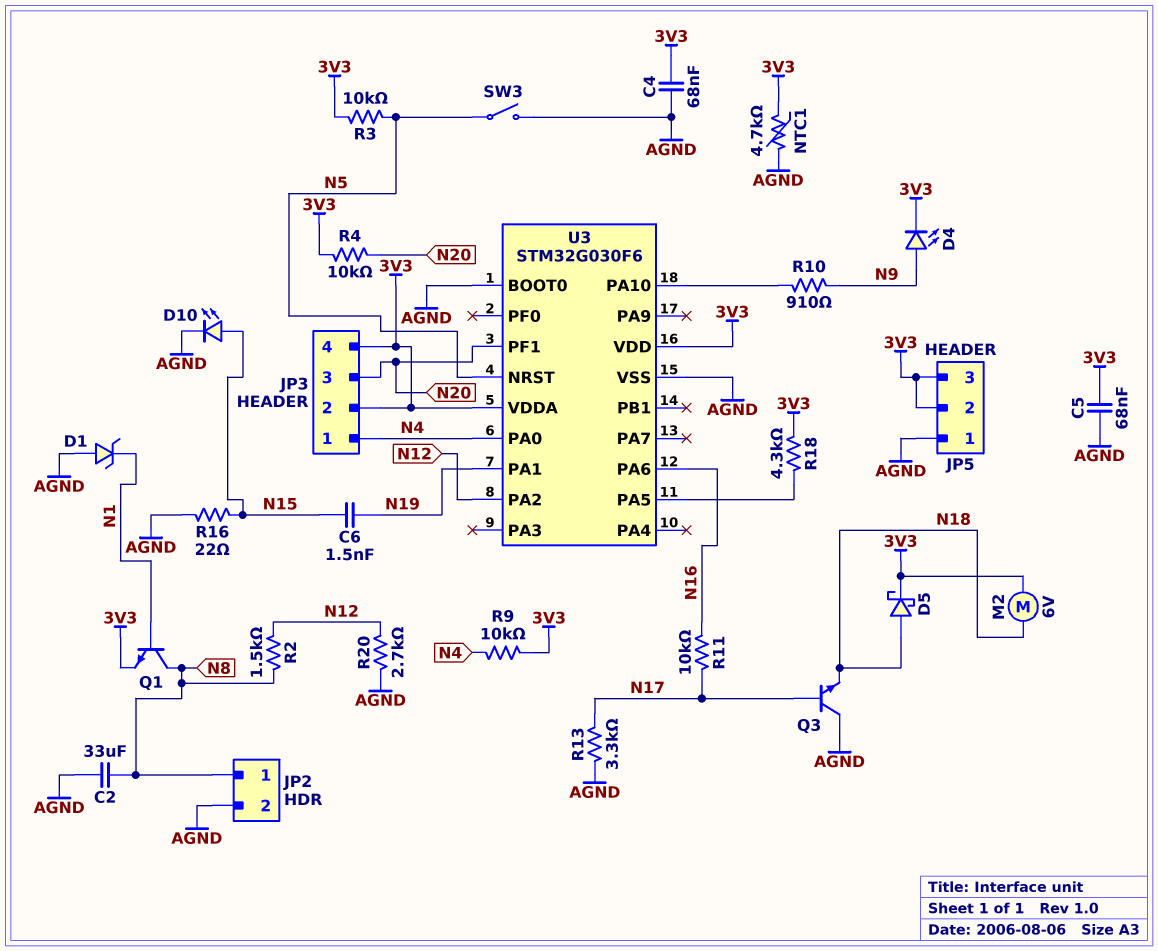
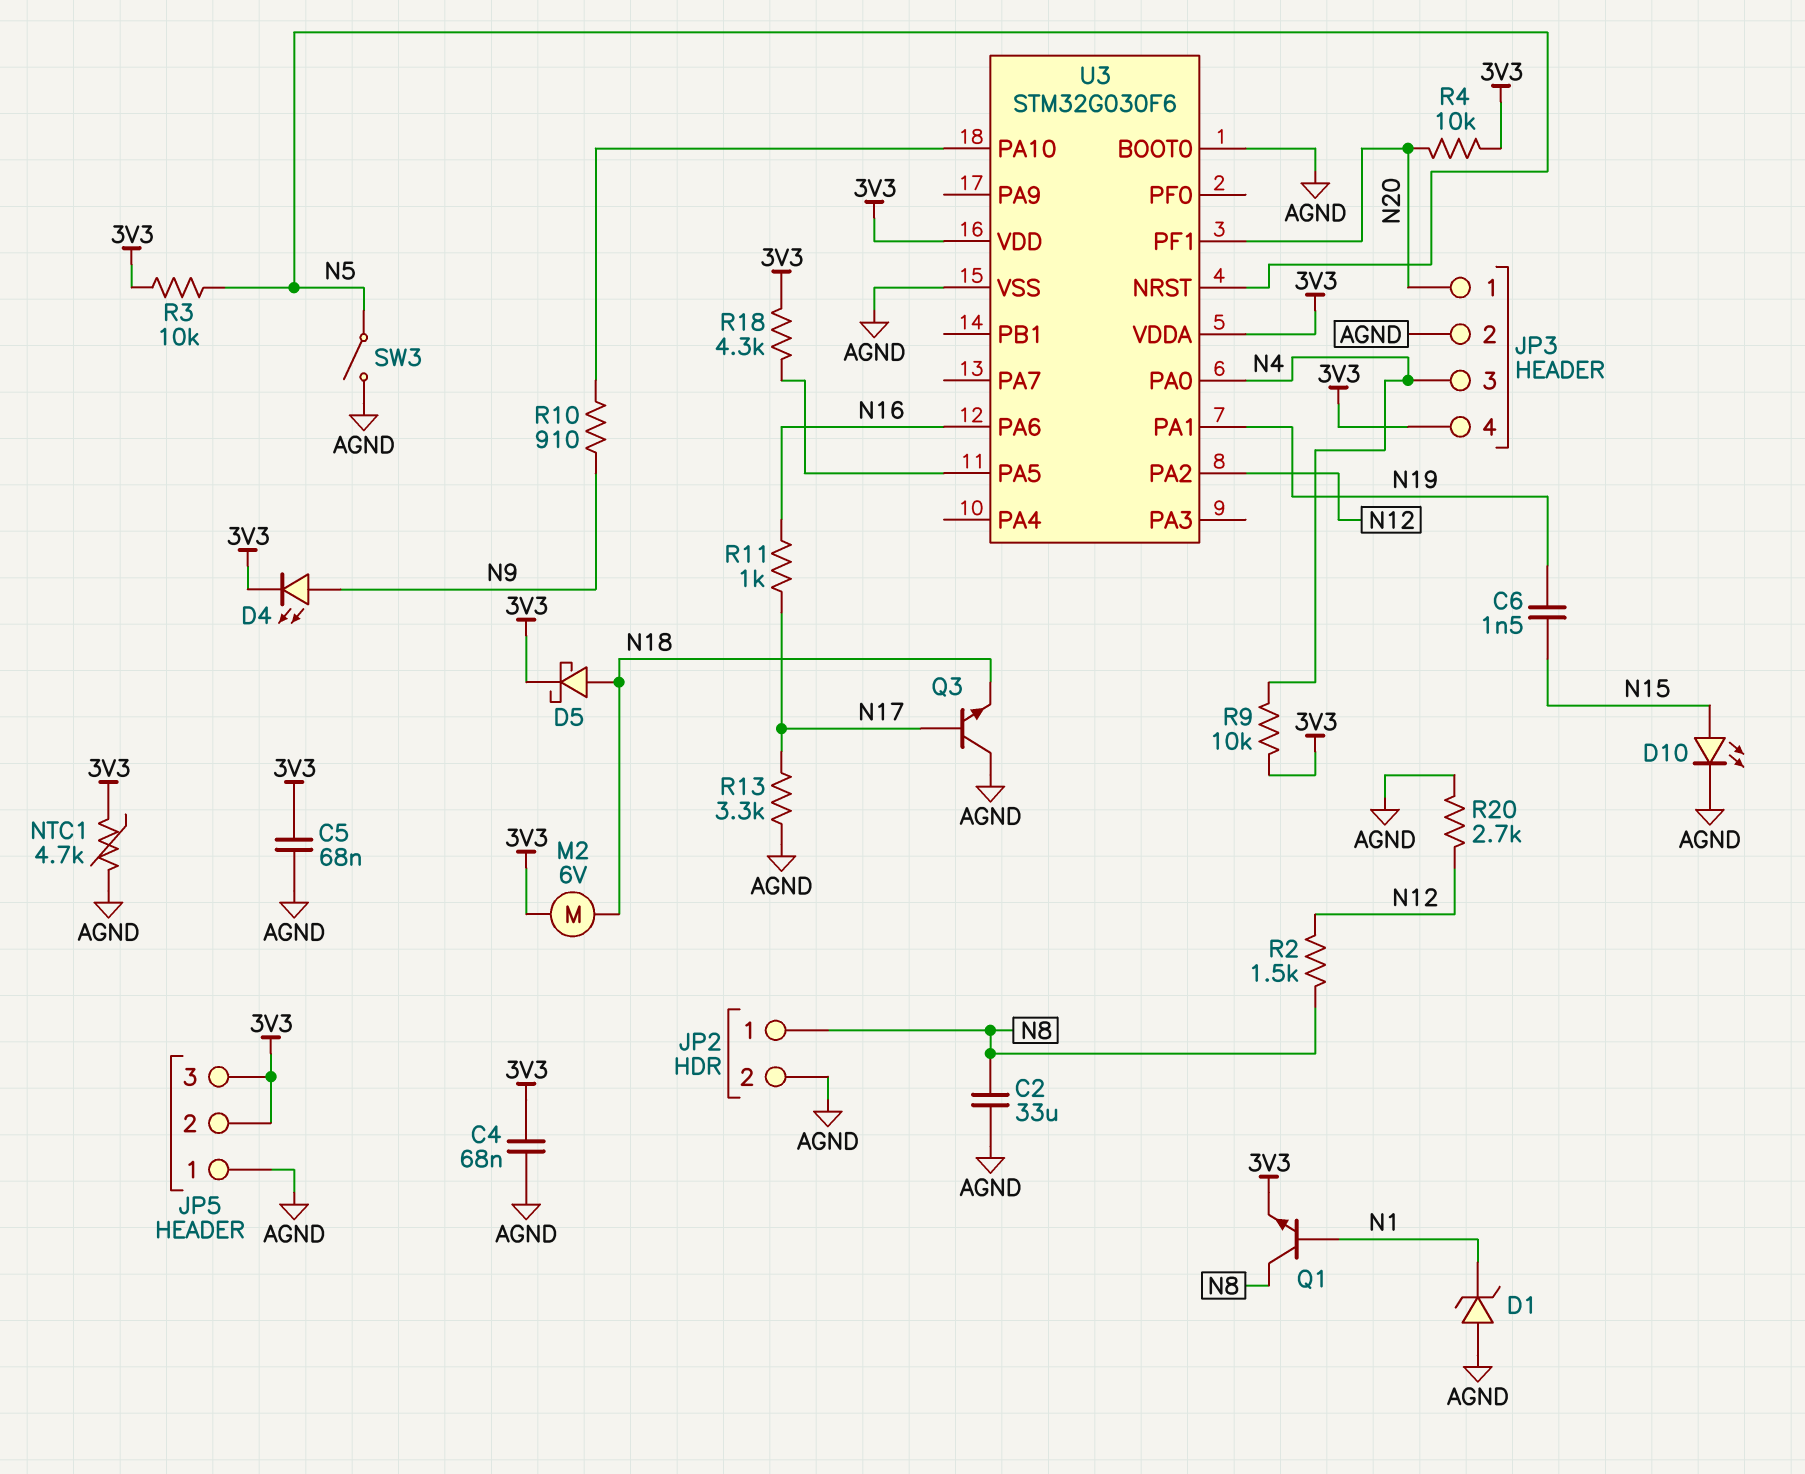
JP3 pin 1: N4 -> N20
JP3 pin 2: 3V3 -> AGND
JP3 pin 3: N20 -> N4
R11: 10k (N16, N17) -> 1k (N16, N17)
R16: 22 (AGND, N15) -> none

